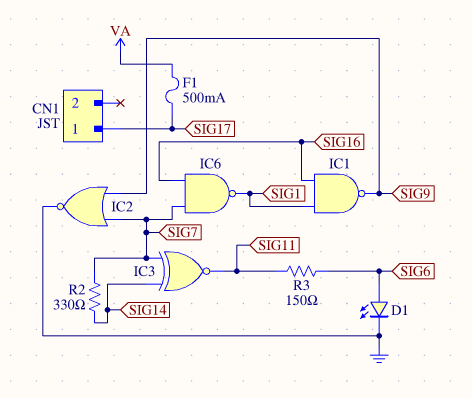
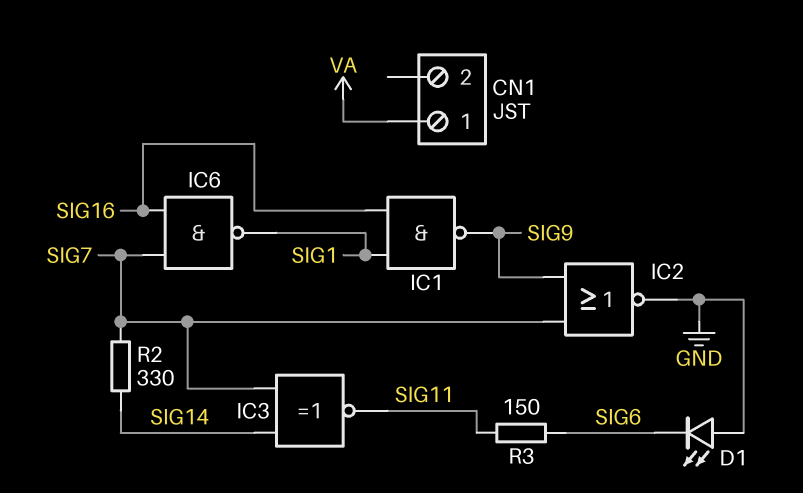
CN1 pin 1: SIG17 -> VA
D1: LED (A SIG6, K GND) -> LED (A GND, K SIG6)
F1: 500mA (SIG17, VA) -> none

